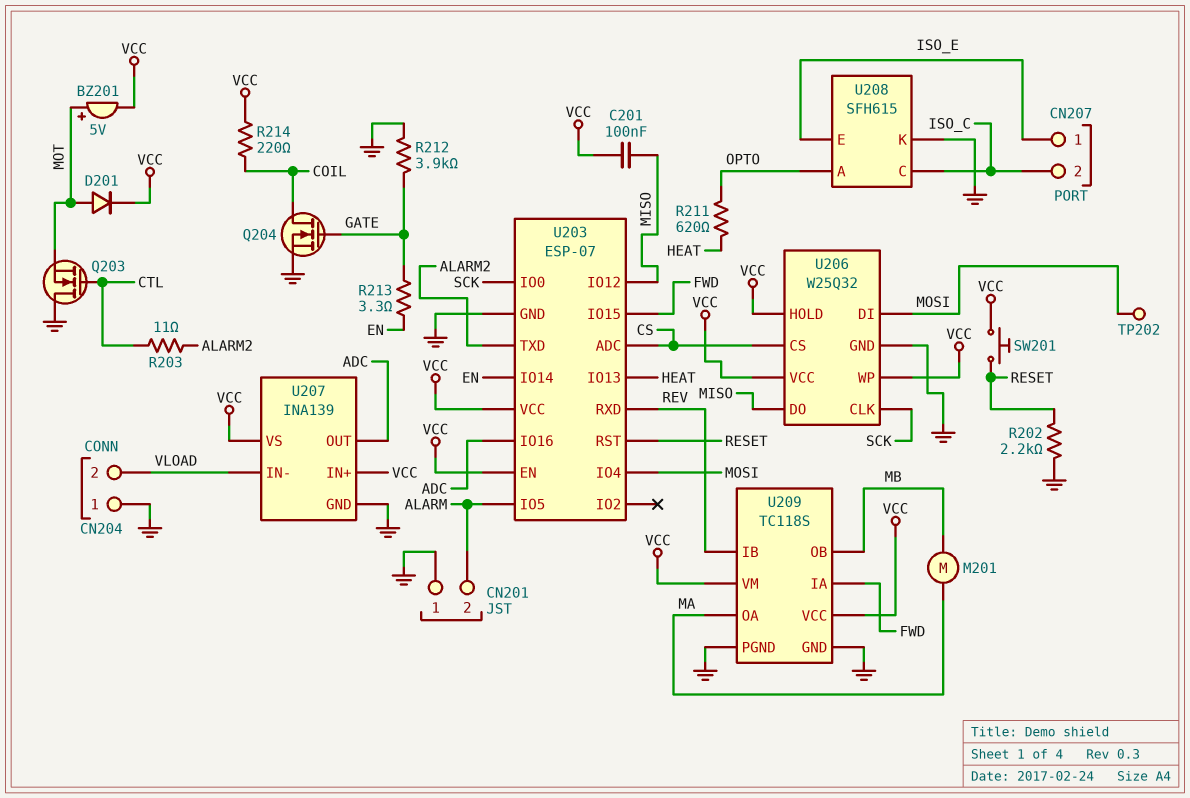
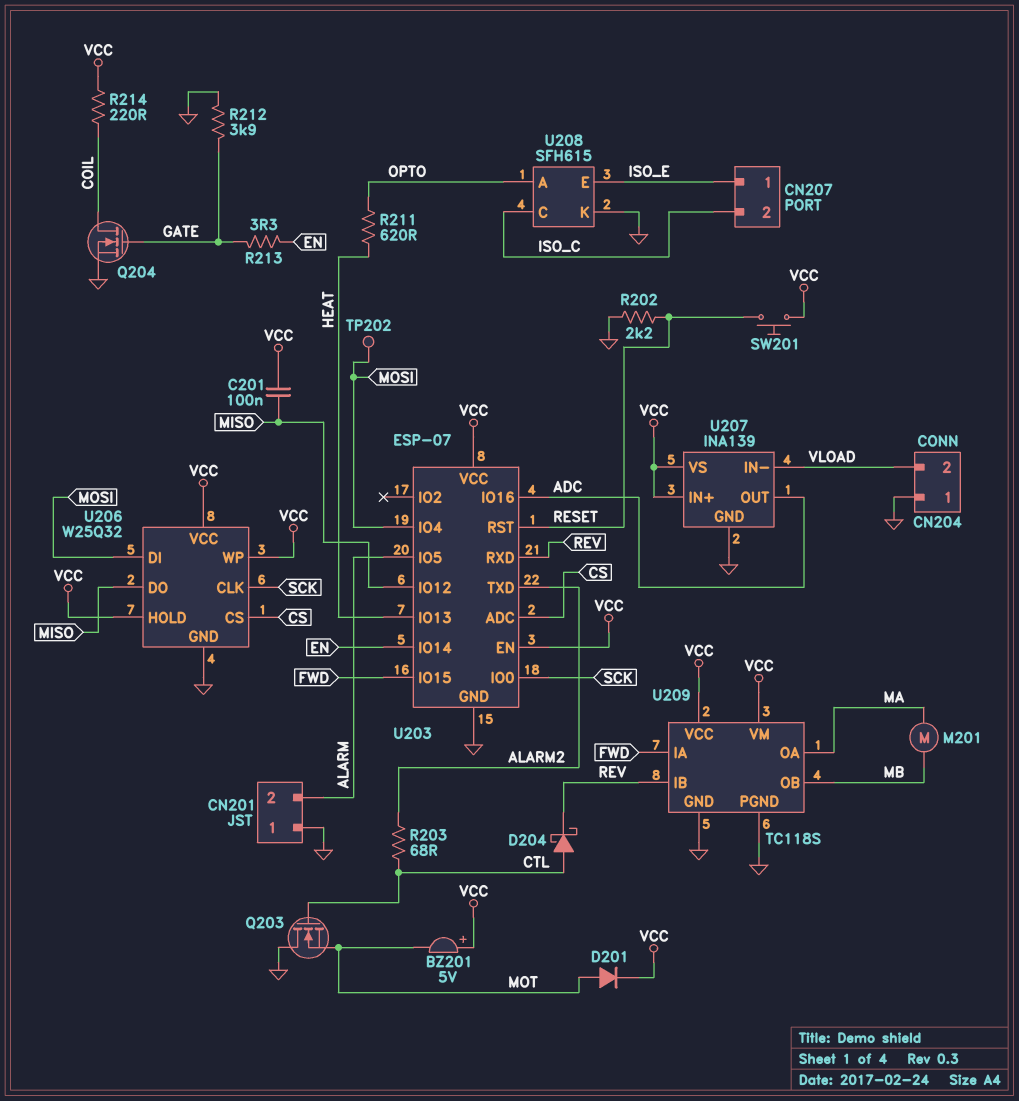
BZ201: buzzer 5V (plus MOT, minus VCC) -> buzzer 5V (plus VCC, minus MOT)
D204: none -> schottky (A CTL, K REV)
R203: 11 (ALARM2, CTL) -> 68 (ALARM2, CTL)

